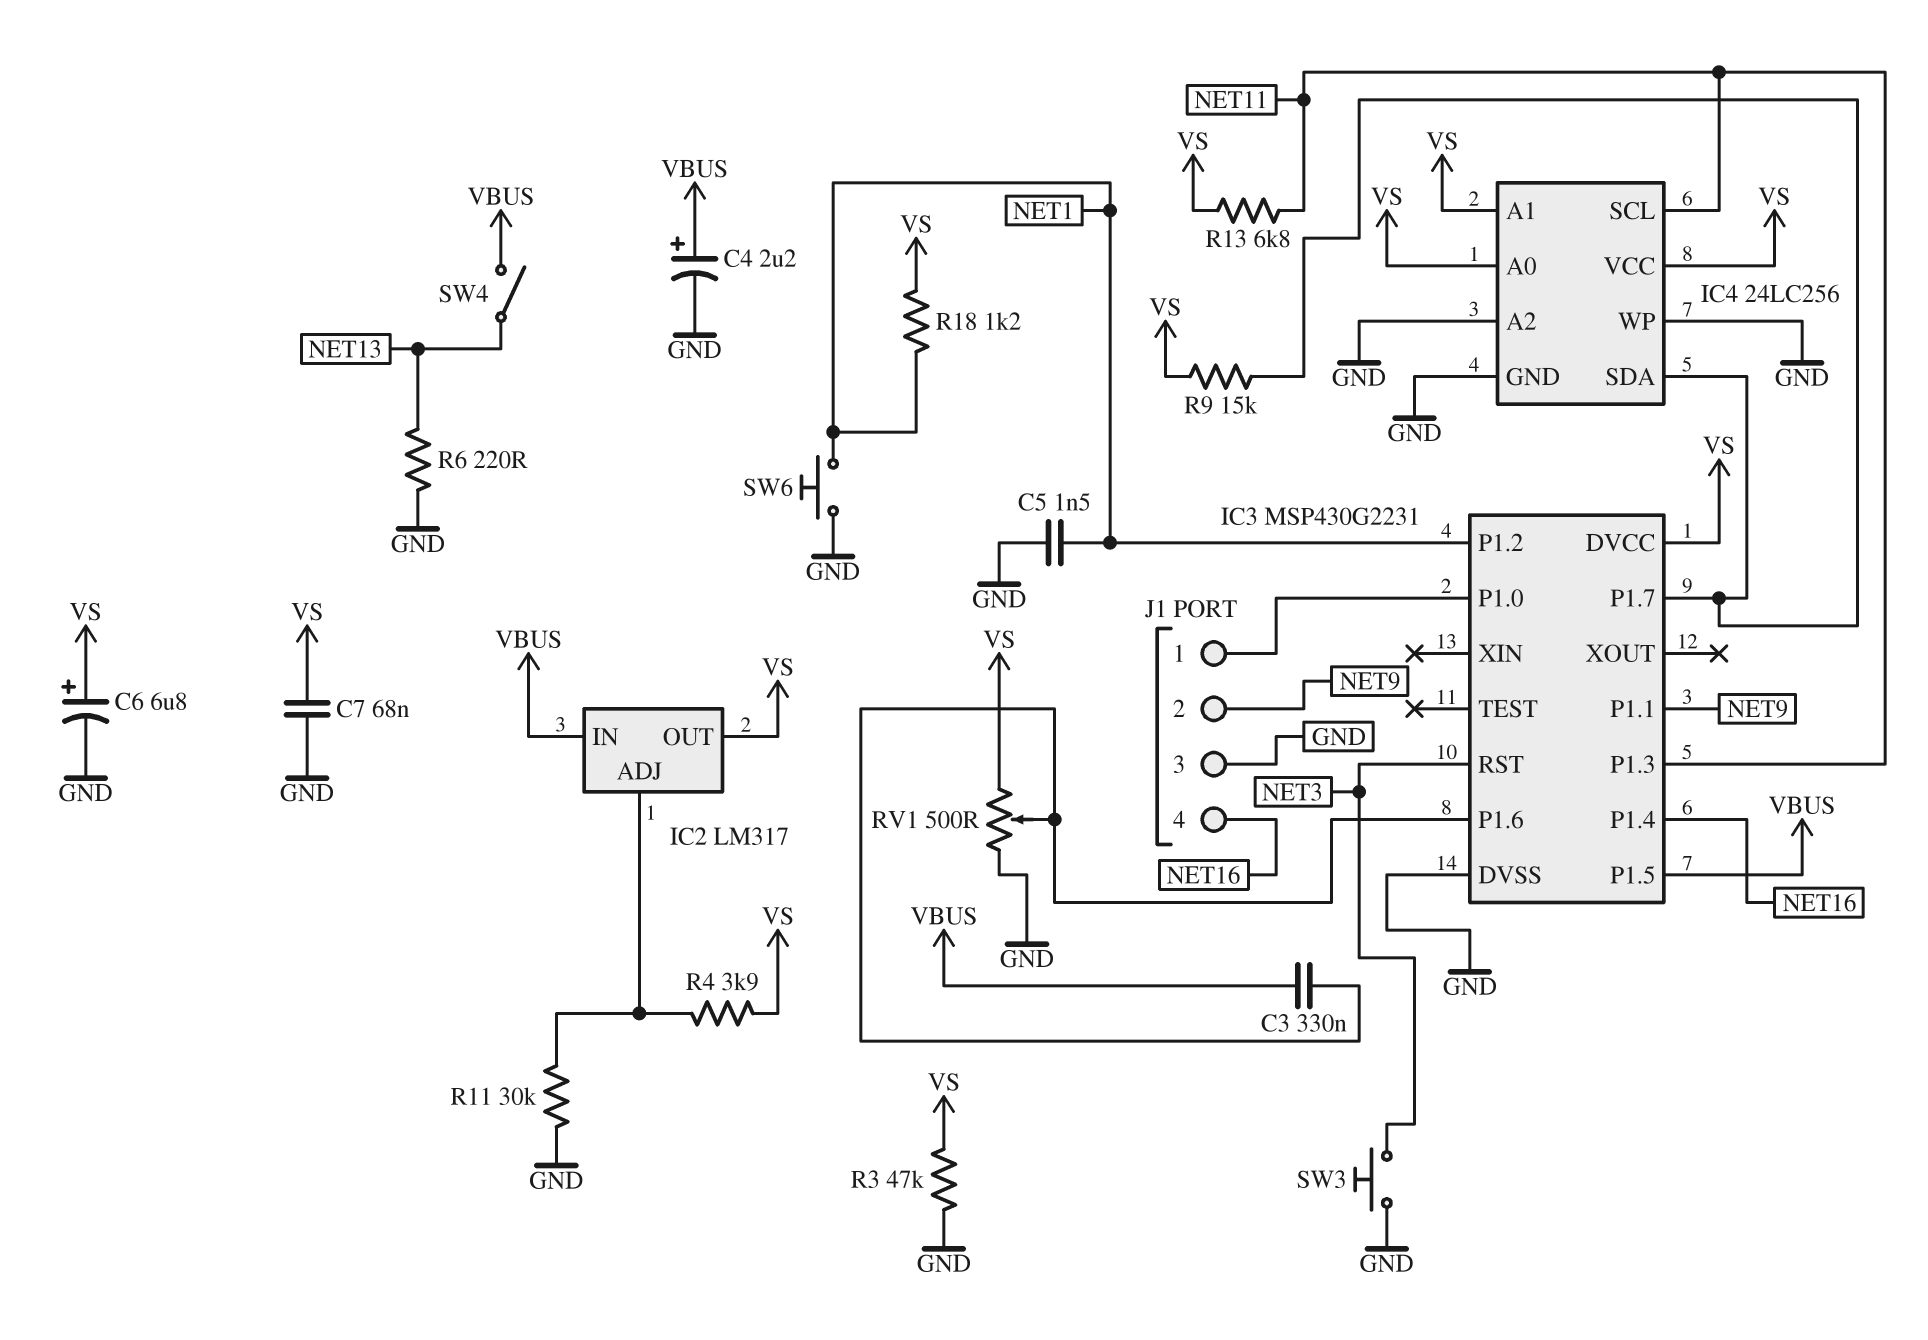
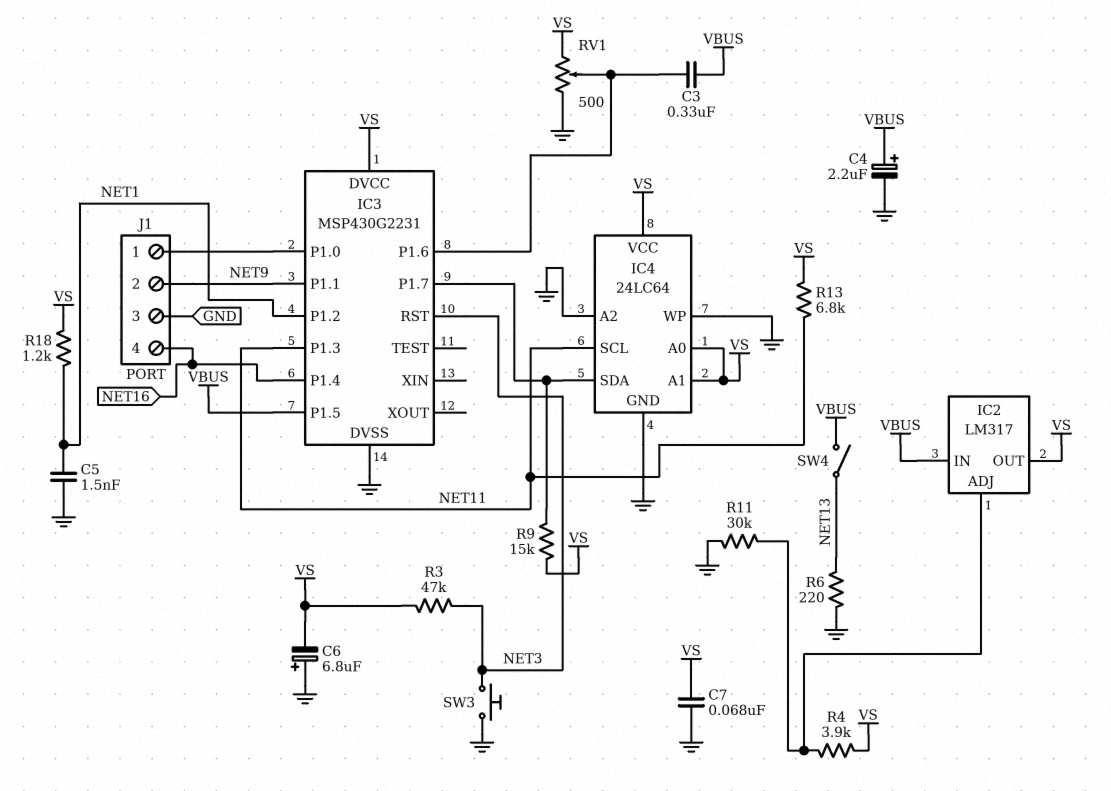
C6: 6.8uF (plus VS, minus GND) -> 6.8uF (plus GND, minus VS)
IC4: 24LC256 -> 24LC64
R3: 47k (GND, VS) -> 47k (NET3, VS)
SW6: button (GND, NET1) -> none

